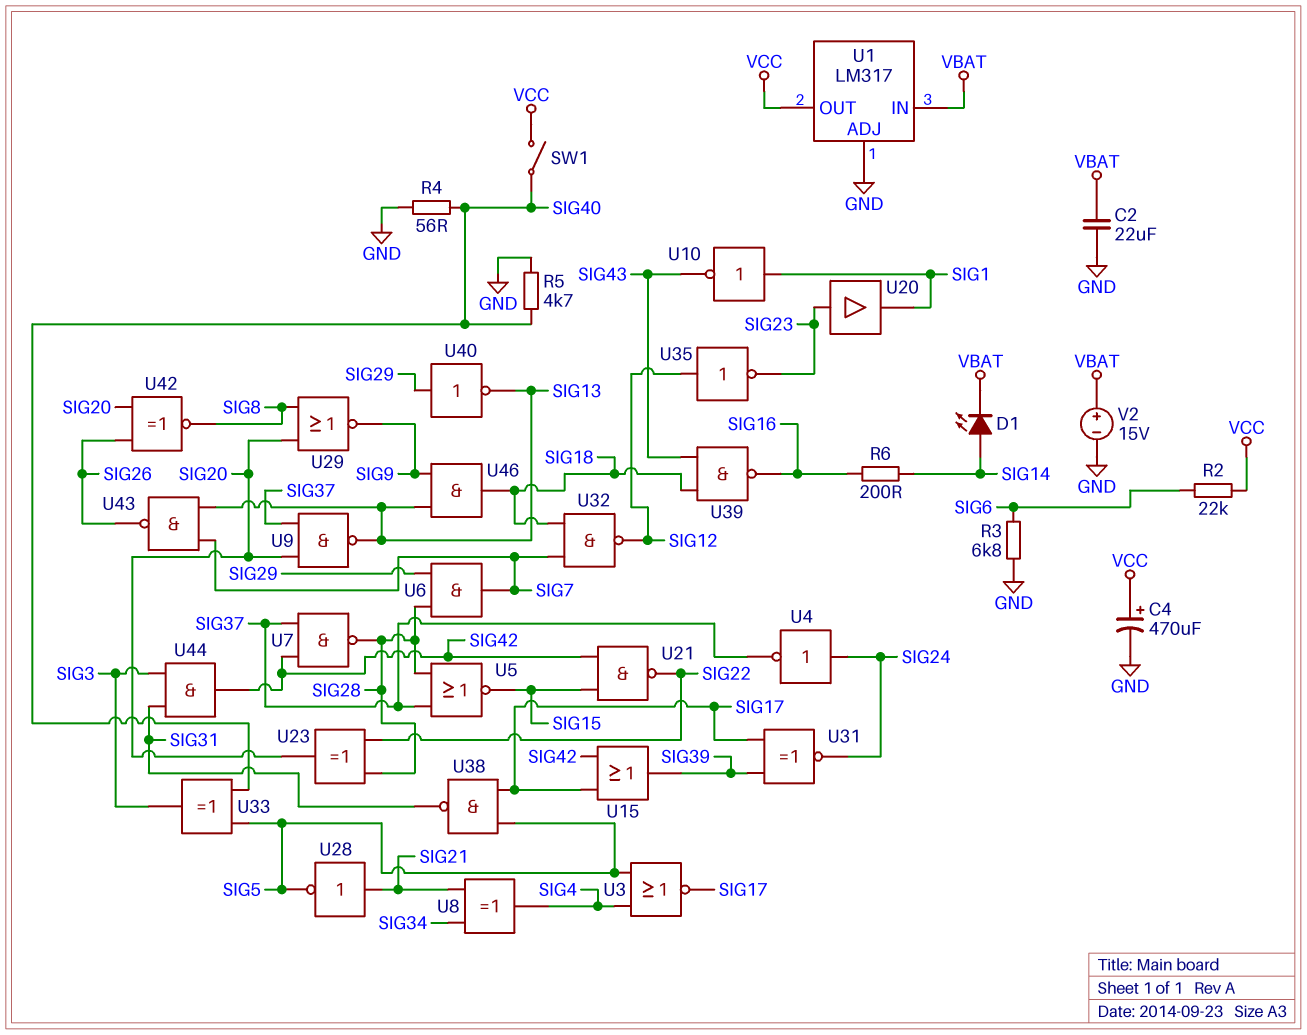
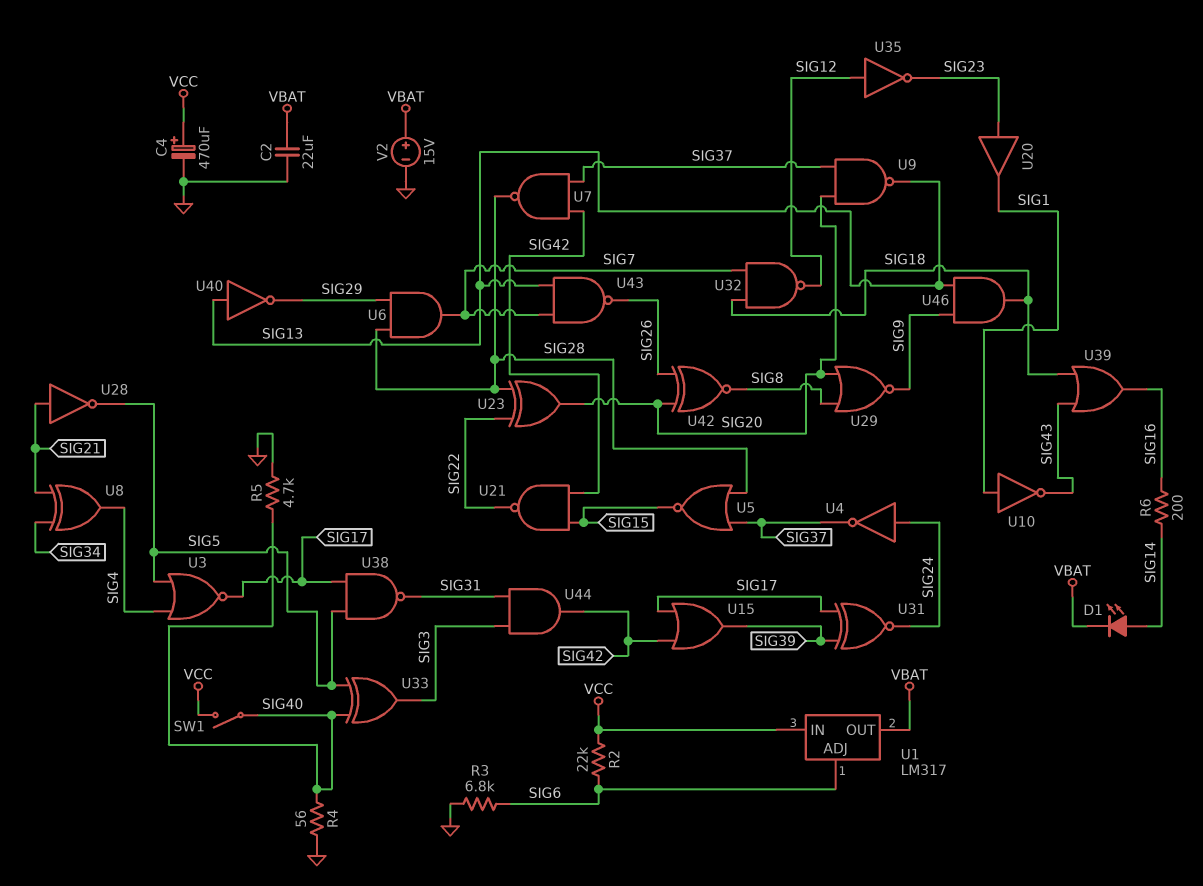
U1 pin ADJ: GND -> SIG6
U1 pin IN: VBAT -> VCC
U1 pin OUT: VCC -> VBAT
U39: NAND (in SIG18, in SIG43, out SIG16) -> OR (in SIG18, in SIG43, out SIG16)
U40: NOT (in SIG29, out SIG13) -> NOT (in SIG13, out SIG29)

